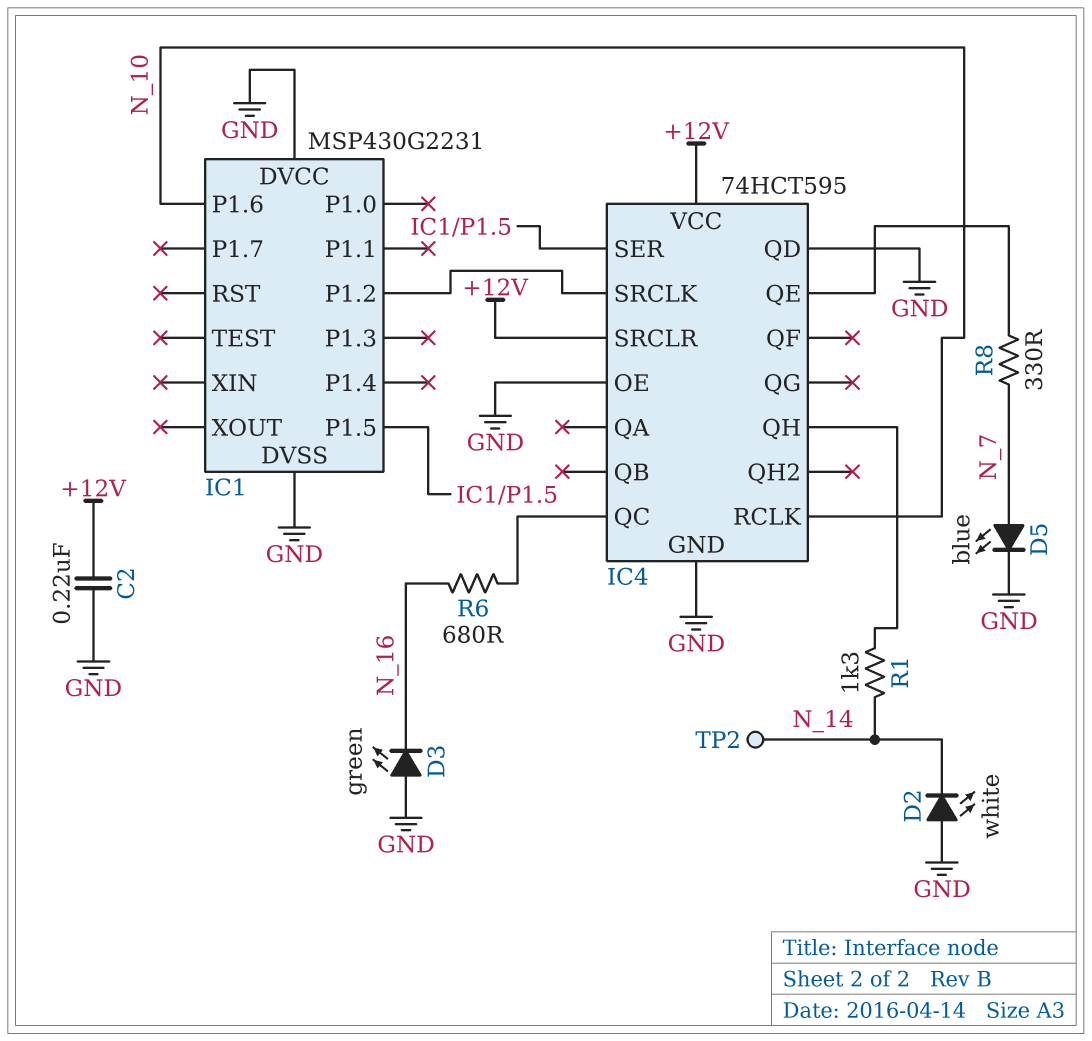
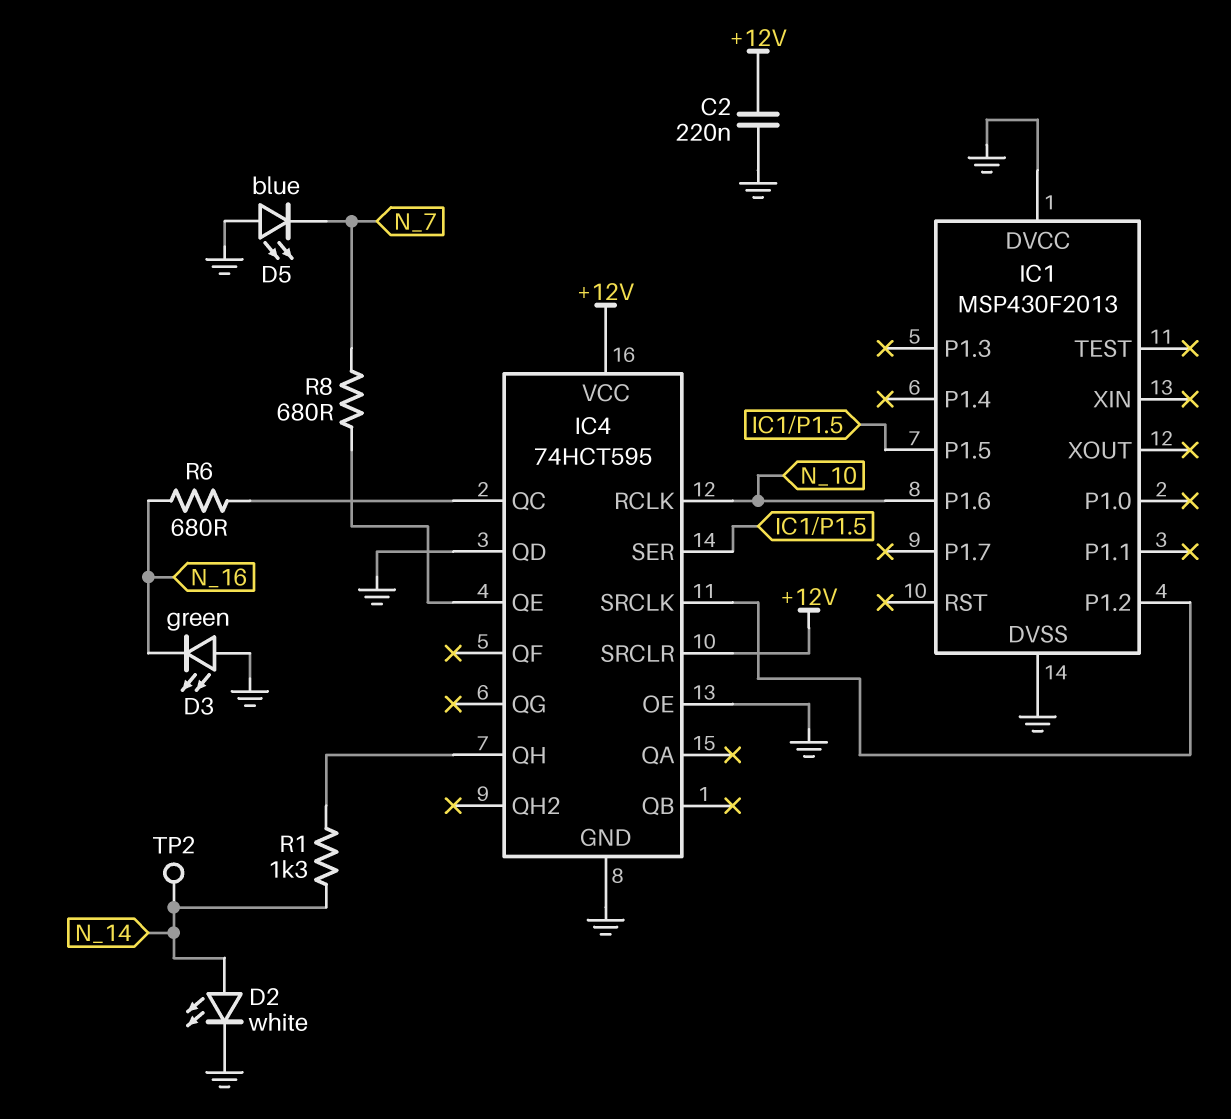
D2: LED white (A GND, K N_14) -> LED white (A N_14, K GND)
D5: LED blue (A N_7, K GND) -> LED blue (A GND, K N_7)
IC1: MSP430G2231 -> MSP430F2013
R8: 330 (IC4/QE, N_7) -> 680 (IC4/QE, N_7)

